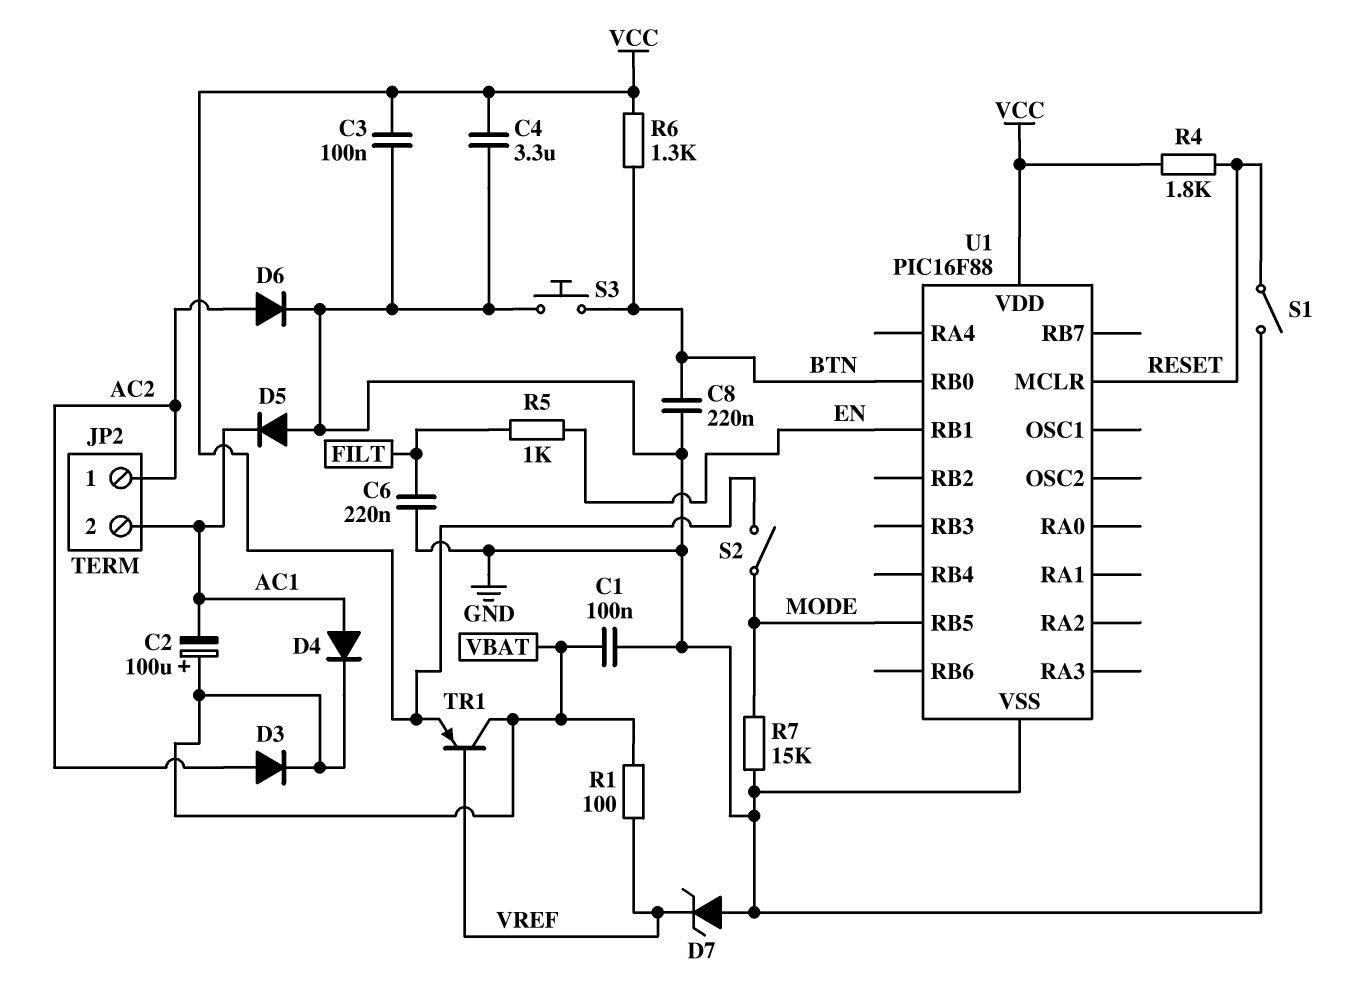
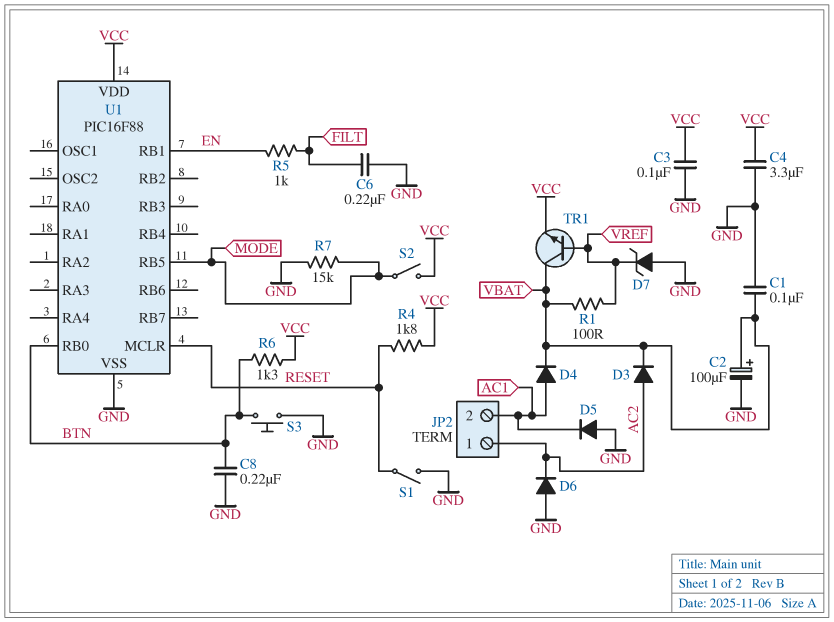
C2: 100uF (plus VBAT, minus AC1) -> 100uF (plus VBAT, minus GND)
D6: diode (A AC2, K GND) -> diode (A GND, K AC2)
TR1: PNP (B VREF, C VBAT, E VCC) -> NPN (B VREF, C VBAT, E VCC)

